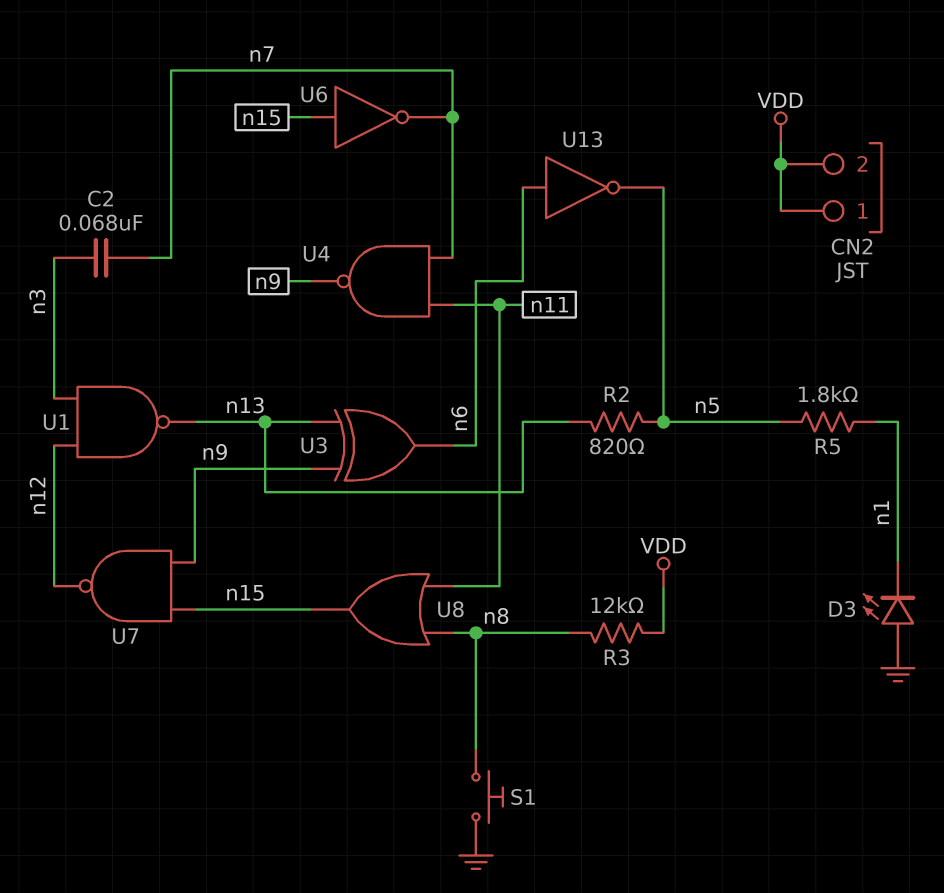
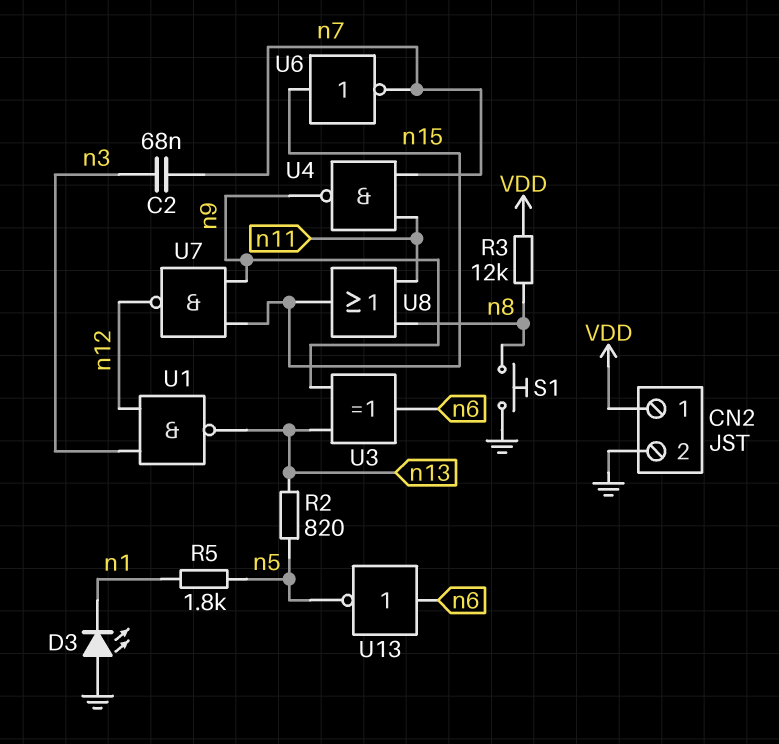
CN2 pin 2: VDD -> GND

